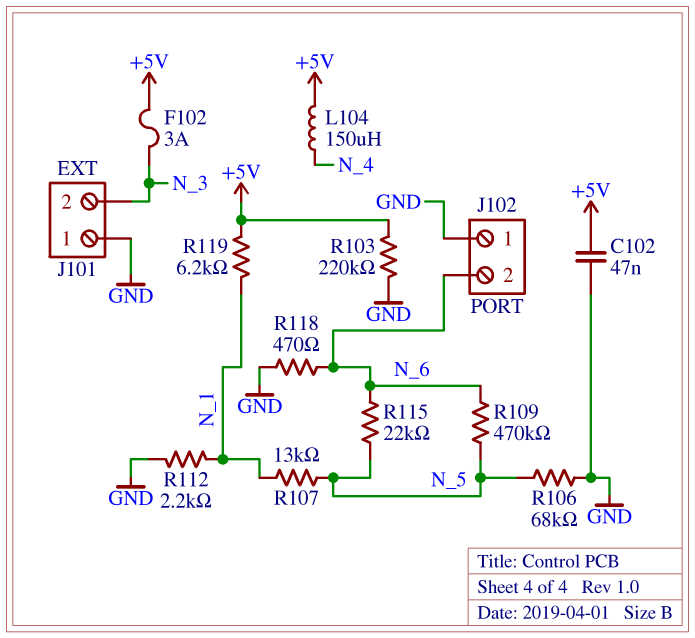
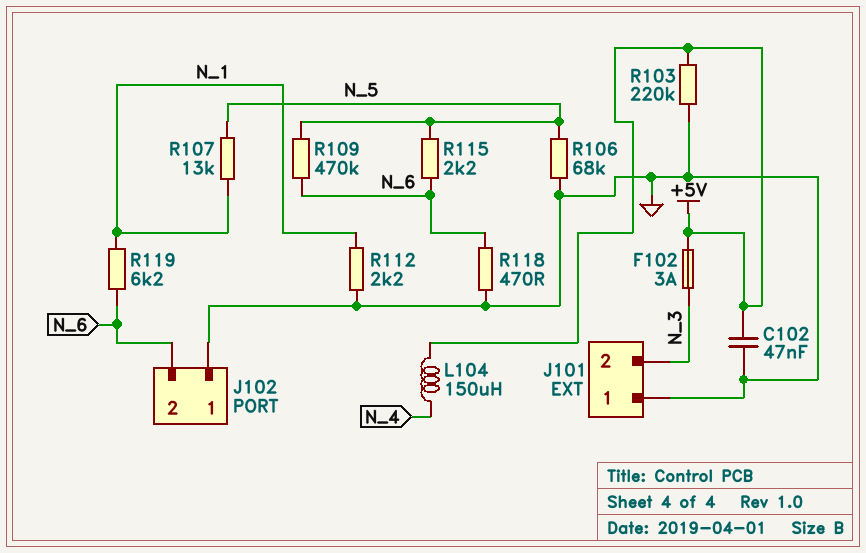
R115: 22k (N_5, N_6) -> 2.2k (N_5, N_6)
R119: 6.2k (+5V, N_1) -> 6.2k (N_1, N_6)

